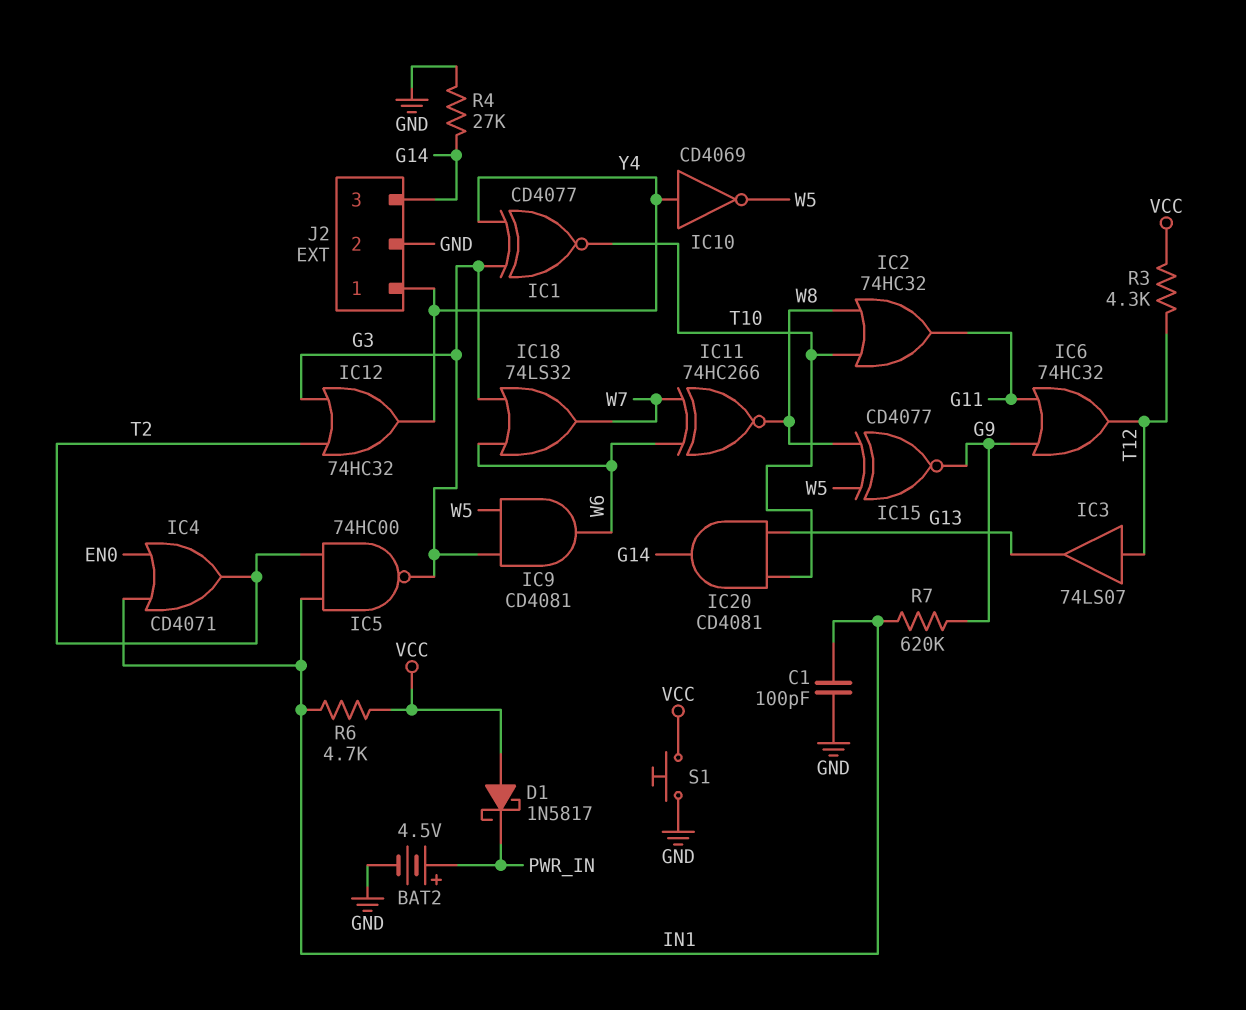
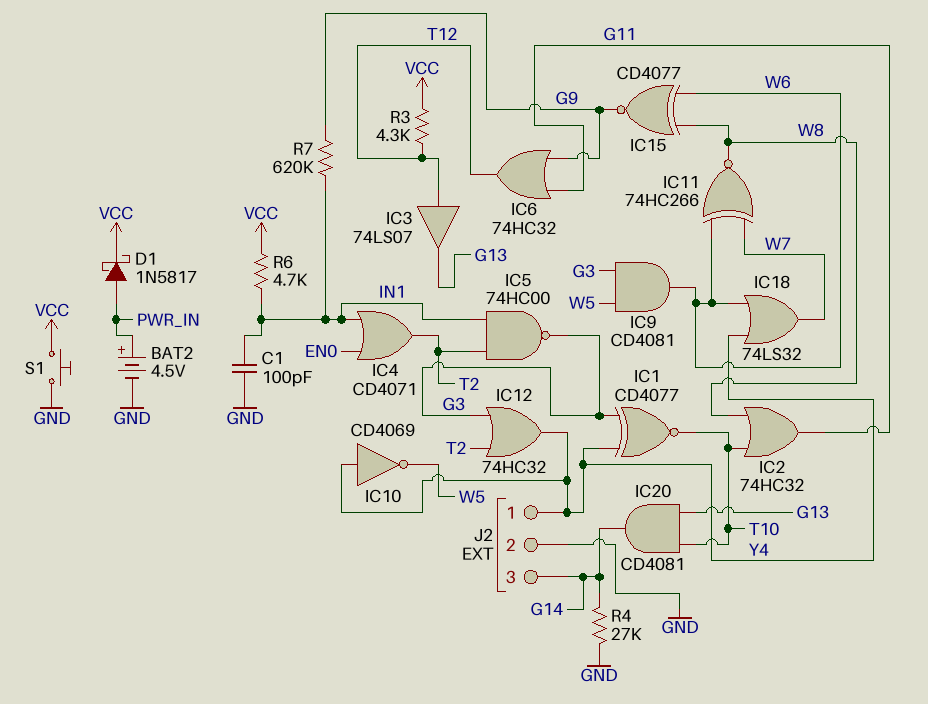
D1: schottky 1N5817 (A VCC, K PWR_IN) -> schottky 1N5817 (A PWR_IN, K VCC)
IC15: XNOR CD4077 (in W5, in W8, out G9) -> XNOR CD4077 (in W6, in W8, out G9)
IC18: OR 74LS32 (in G3, in W6, out W7) -> OR 74LS32 (in W6, in Y4, out W7)

